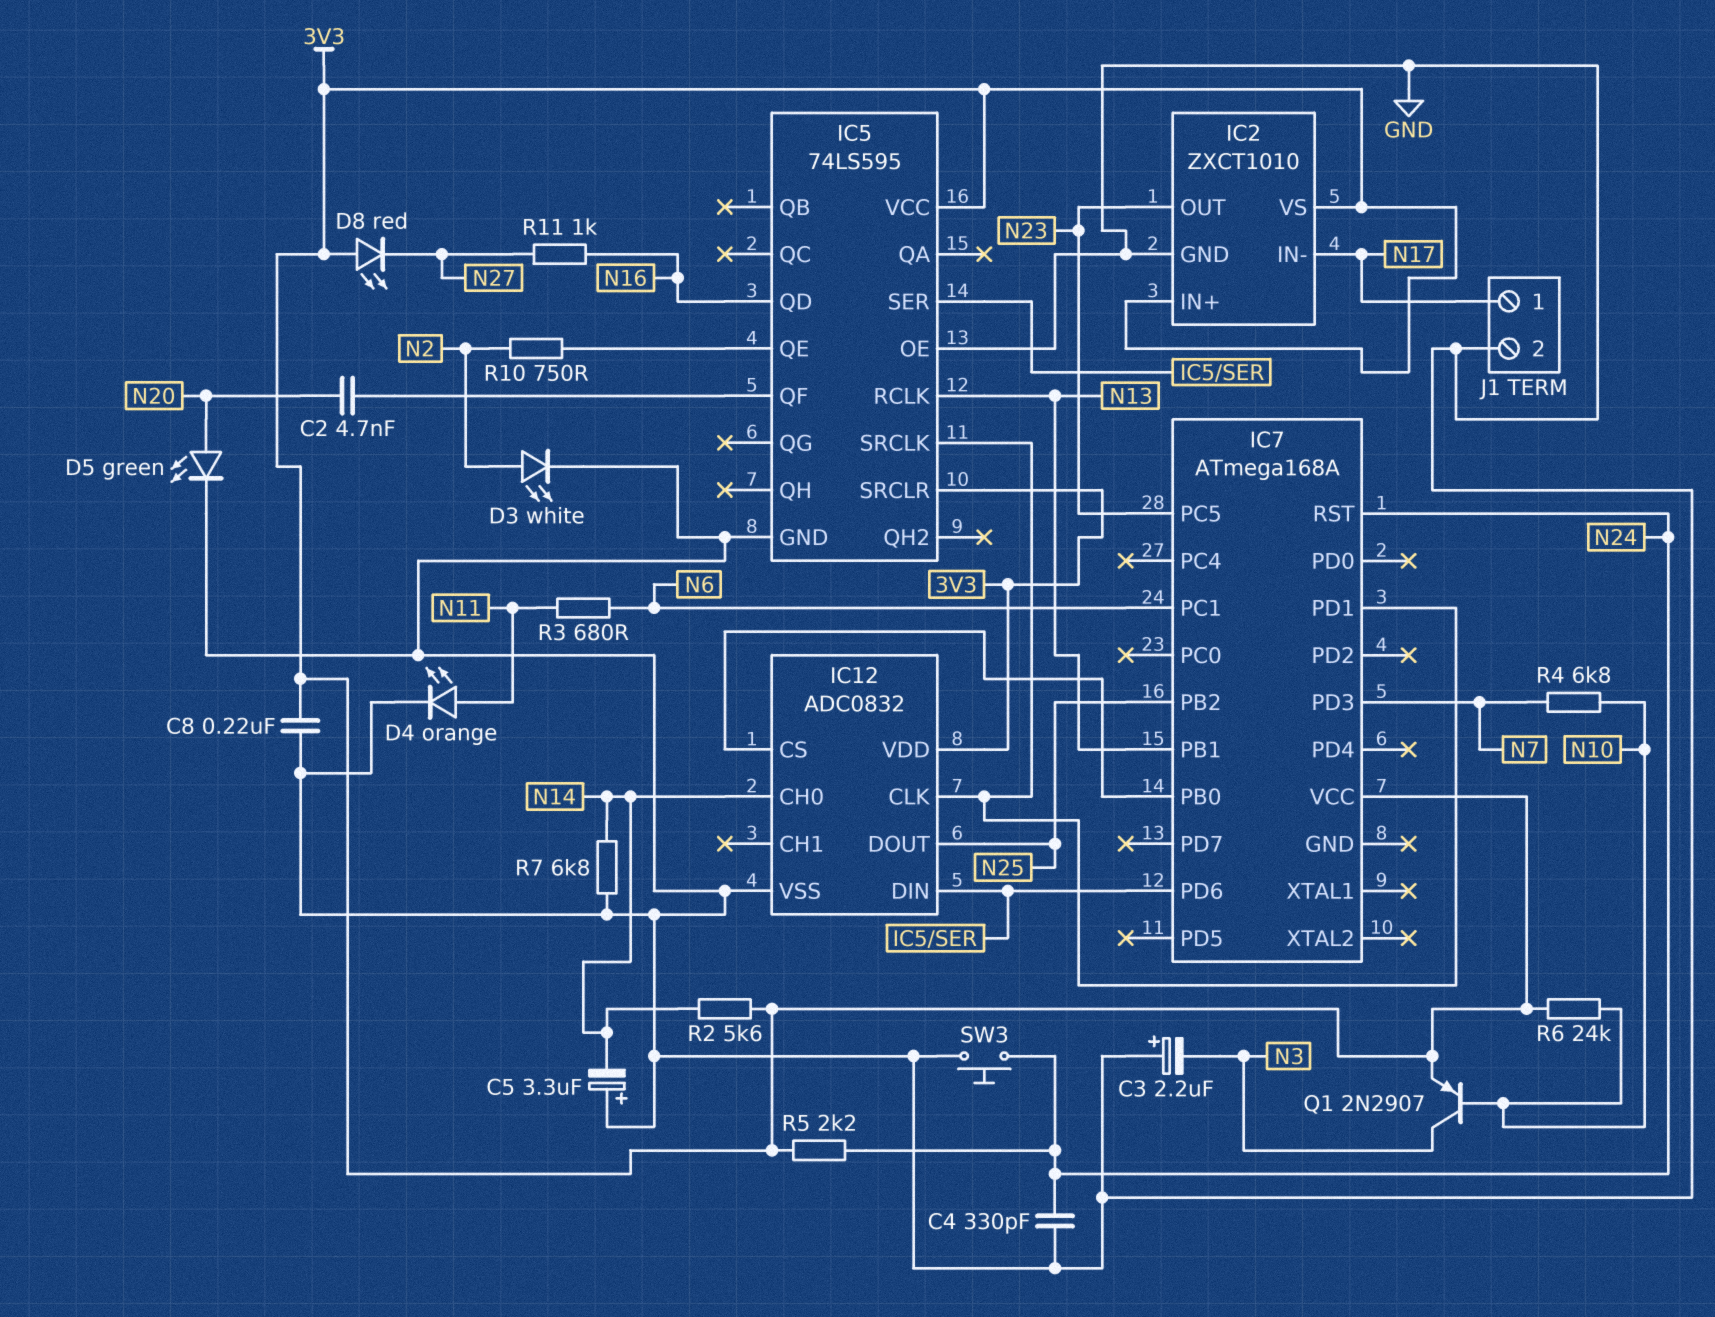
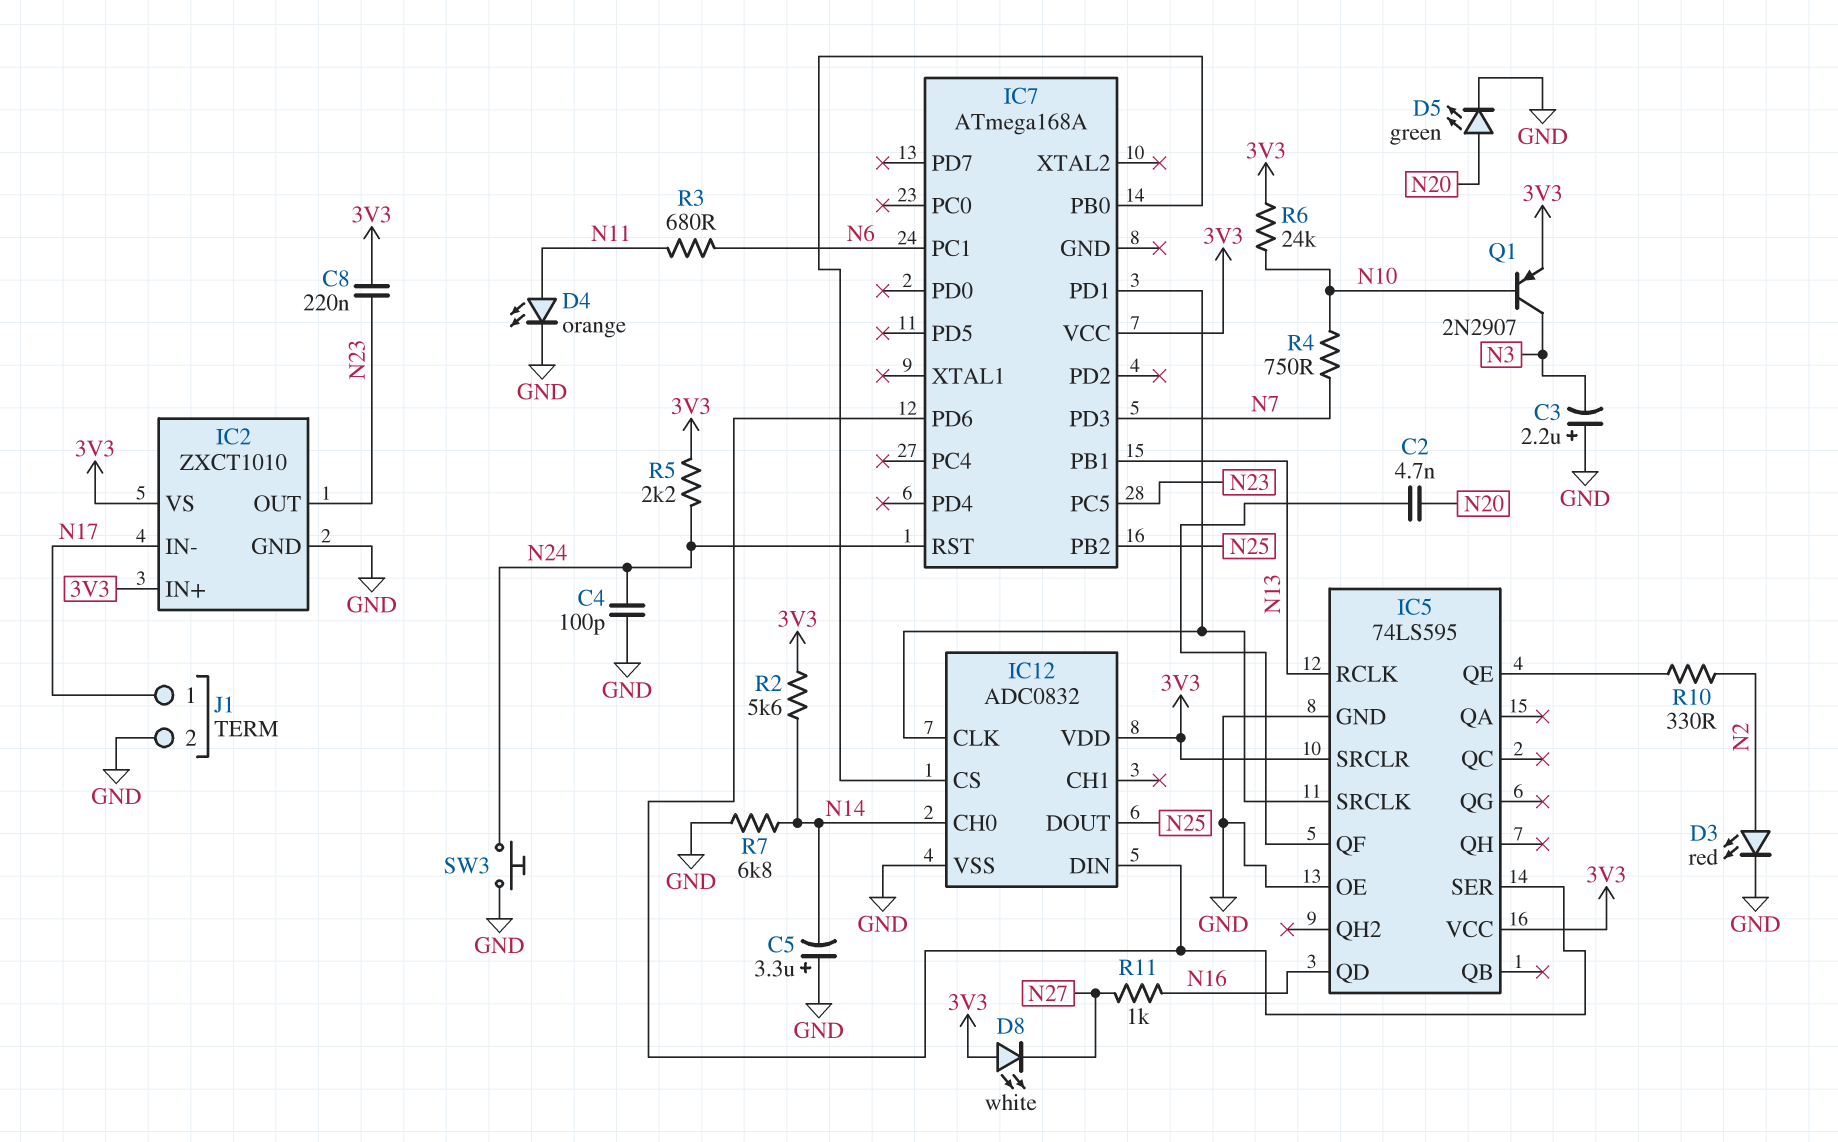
C4: 330pF (GND, N24) -> 100pF (GND, N24)
C8: 220nF (3V3, GND) -> 220nF (3V3, N23)
D3: LED white (A N2, K GND) -> LED red (A N2, K GND)
D8: LED red (A 3V3, K N27) -> LED white (A 3V3, K N27)
R4: 6.8k (N7, N10) -> 750 (N7, N10)
R10: 750 (IC5/QE, N2) -> 330 (IC5/QE, N2)

